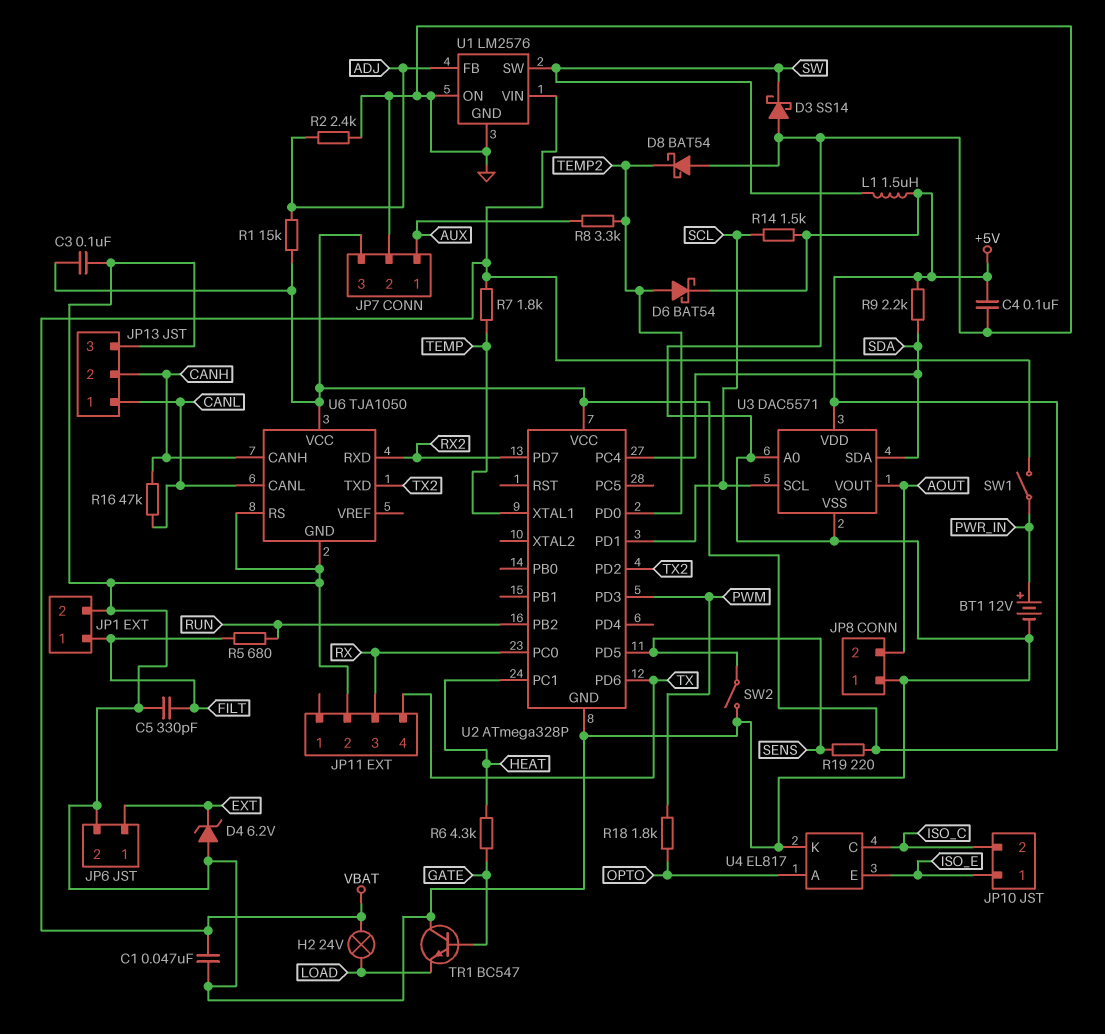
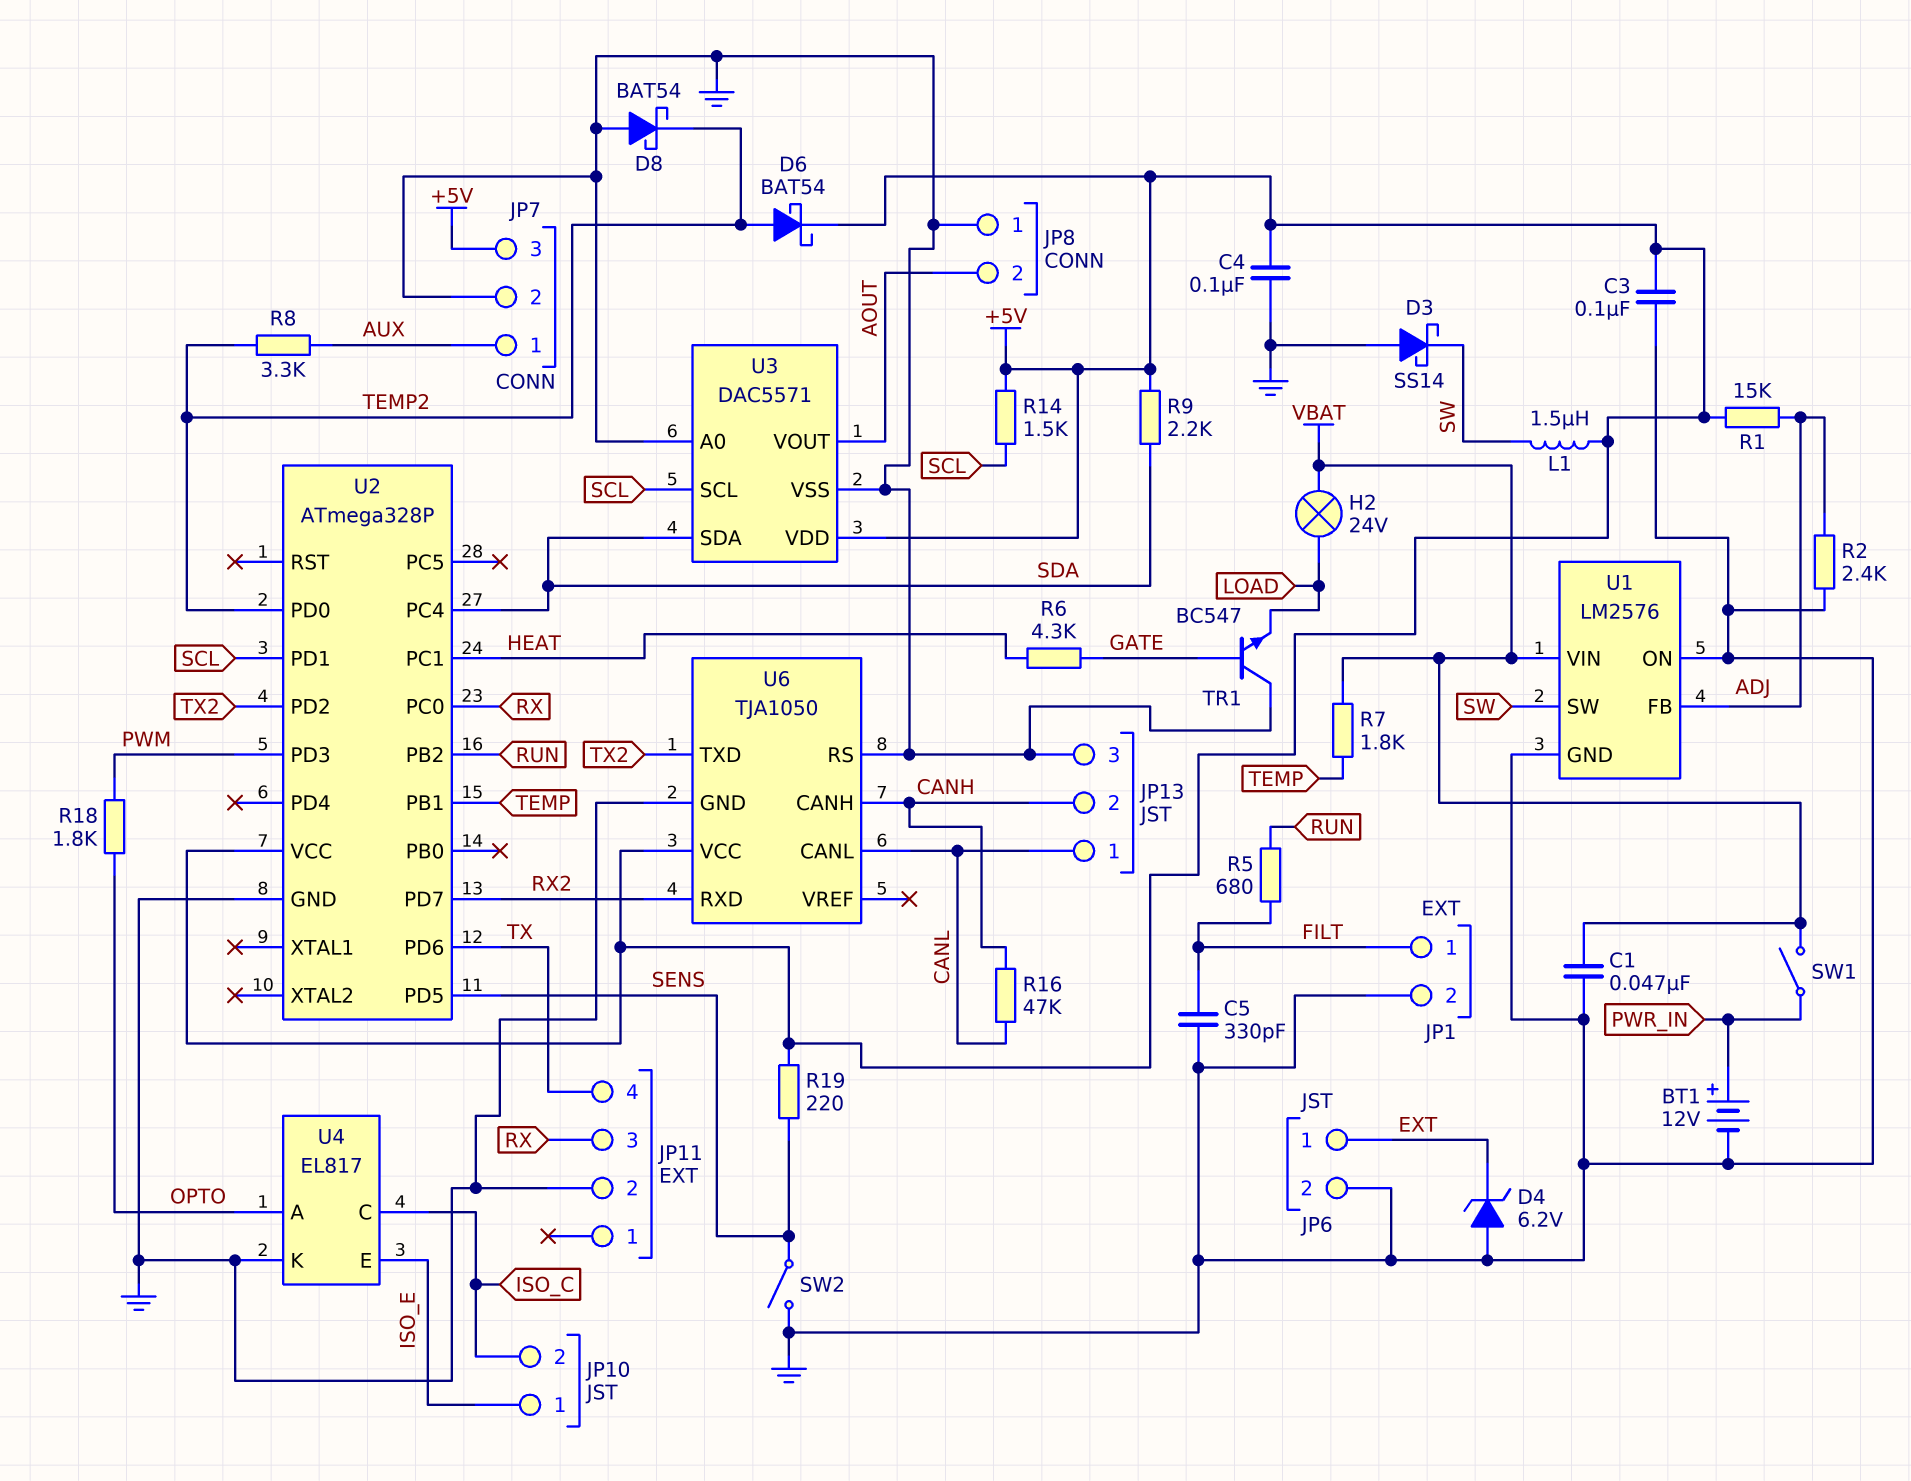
U2 pin PB1: none -> TEMP
U2 pin XTAL1: TEMP -> none

